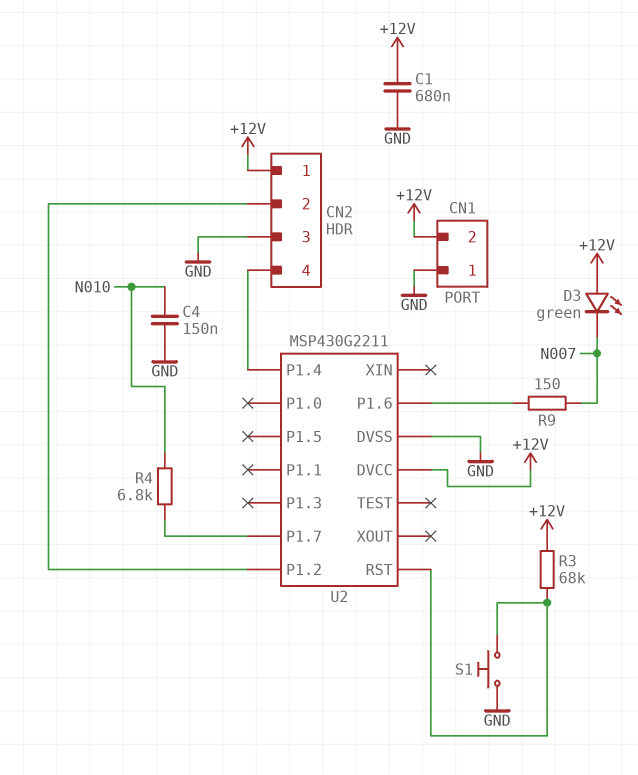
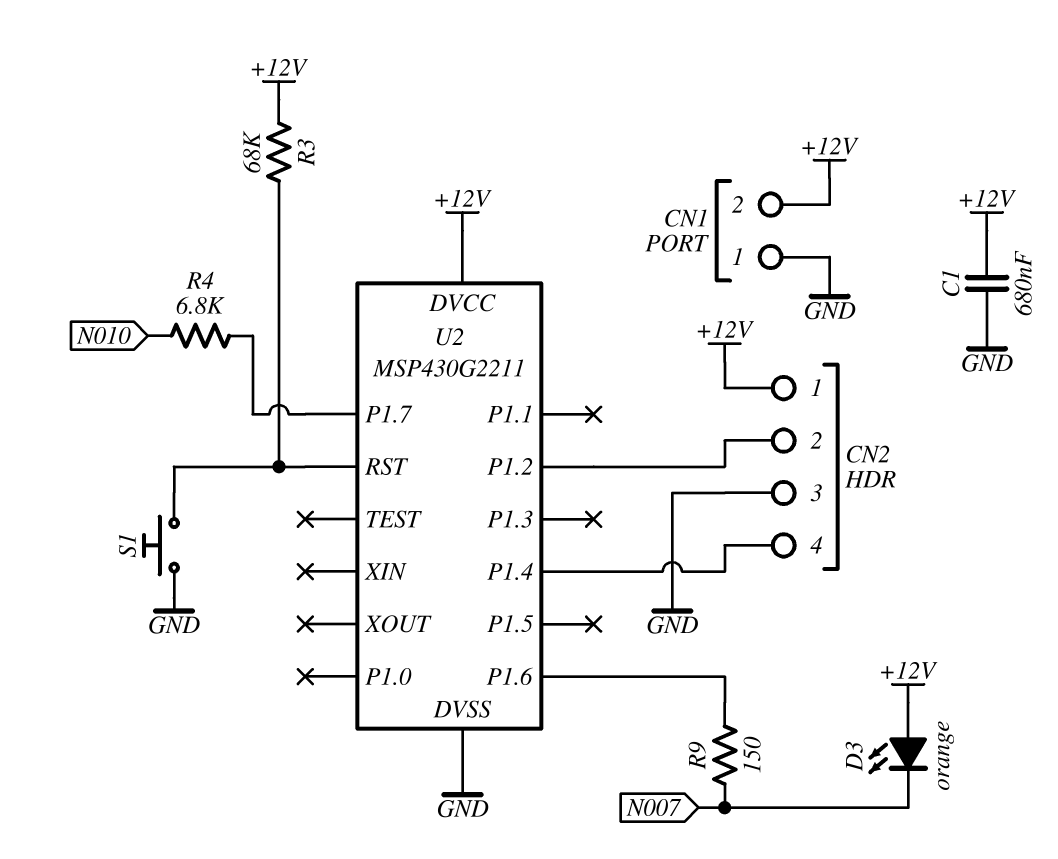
C4: 150nF (GND, N010) -> none
D3: LED green (A +12V, K N007) -> LED orange (A +12V, K N007)

